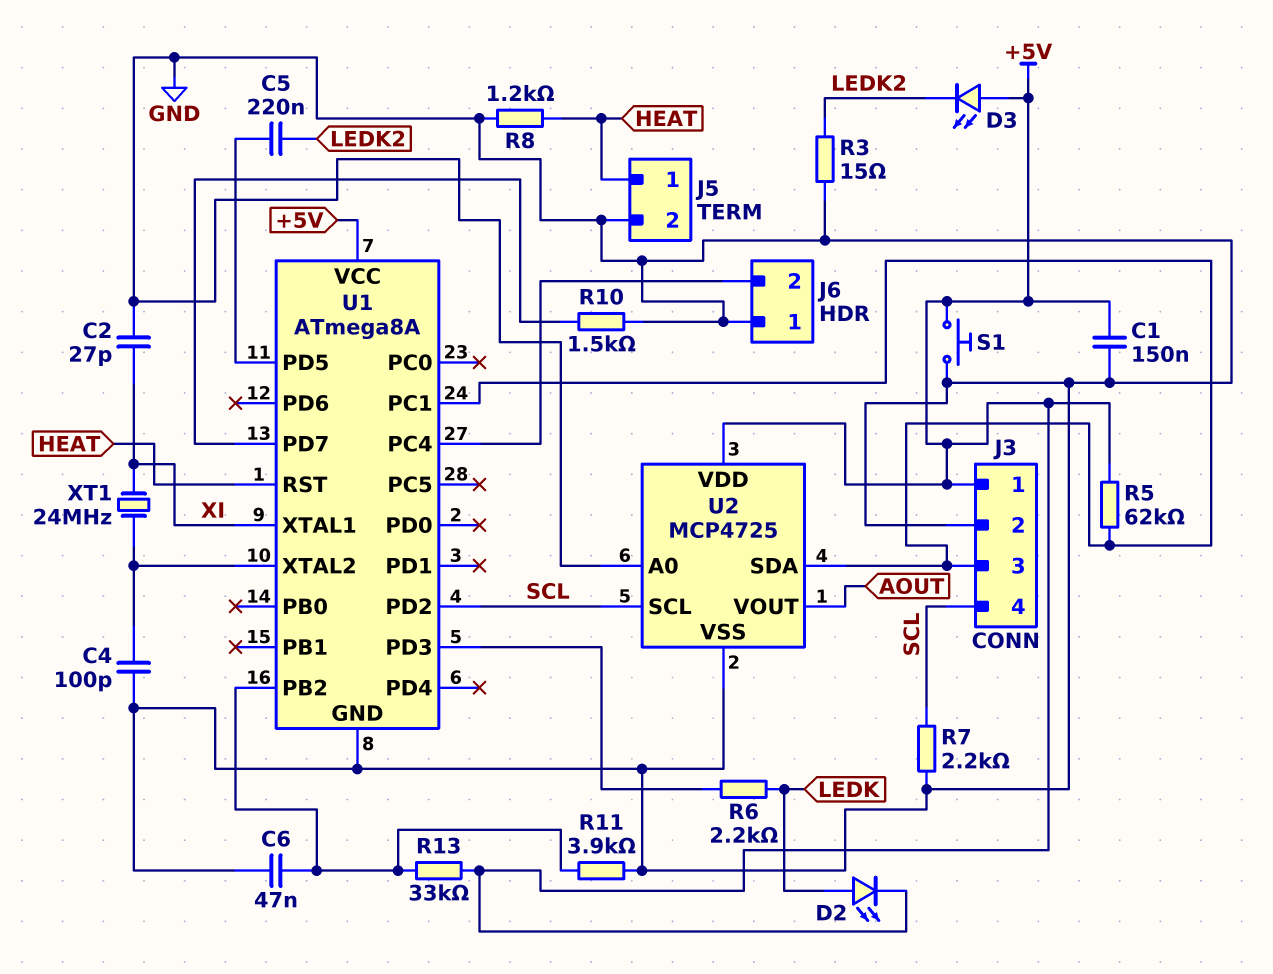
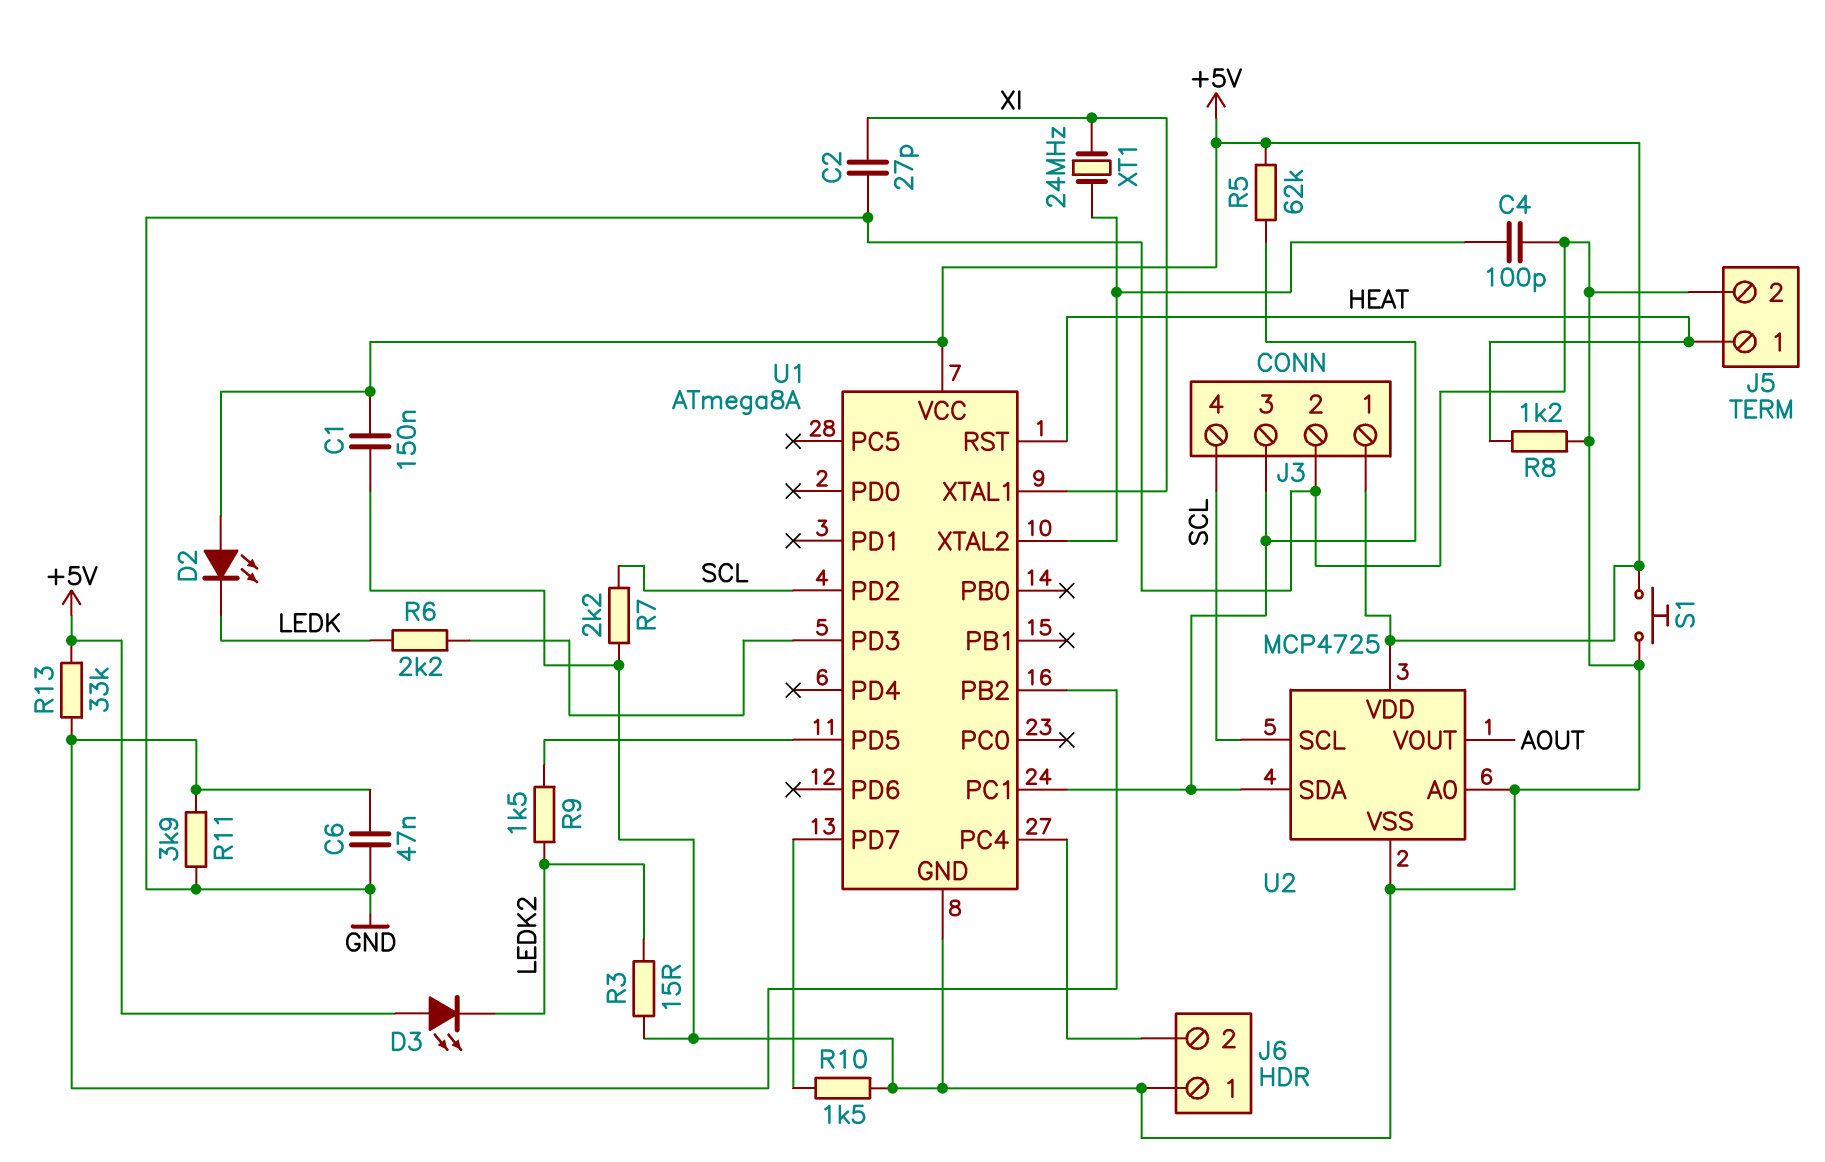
C5: 220nF (LEDK2, U1/PD5) -> none
D2: LED (A LEDK, K +5V) -> LED (A +5V, K LEDK)
R9: none -> 1.5k (LEDK2, U1/PD5)

